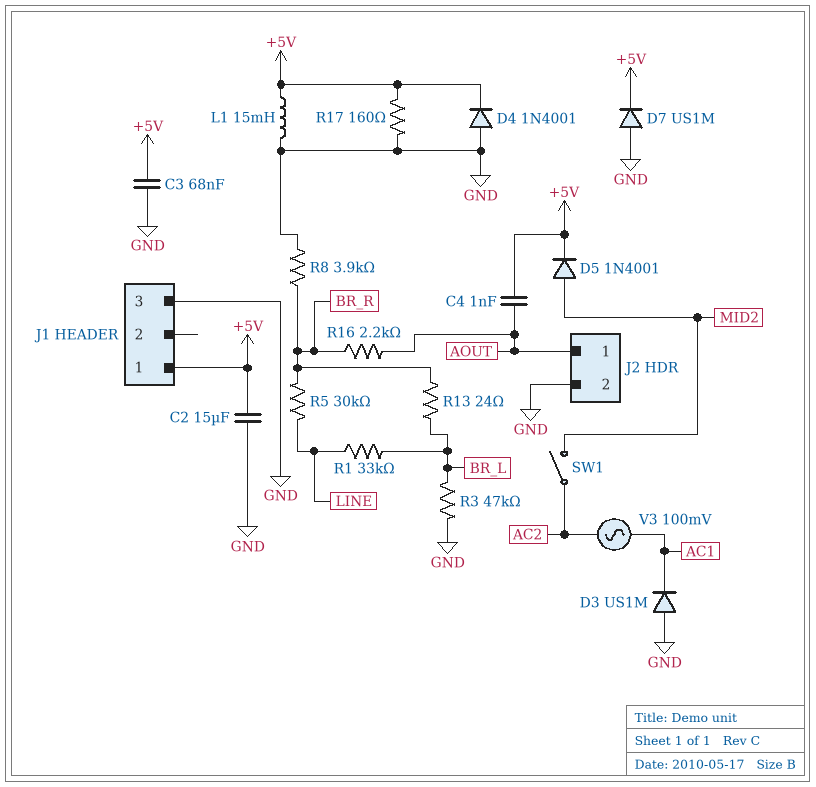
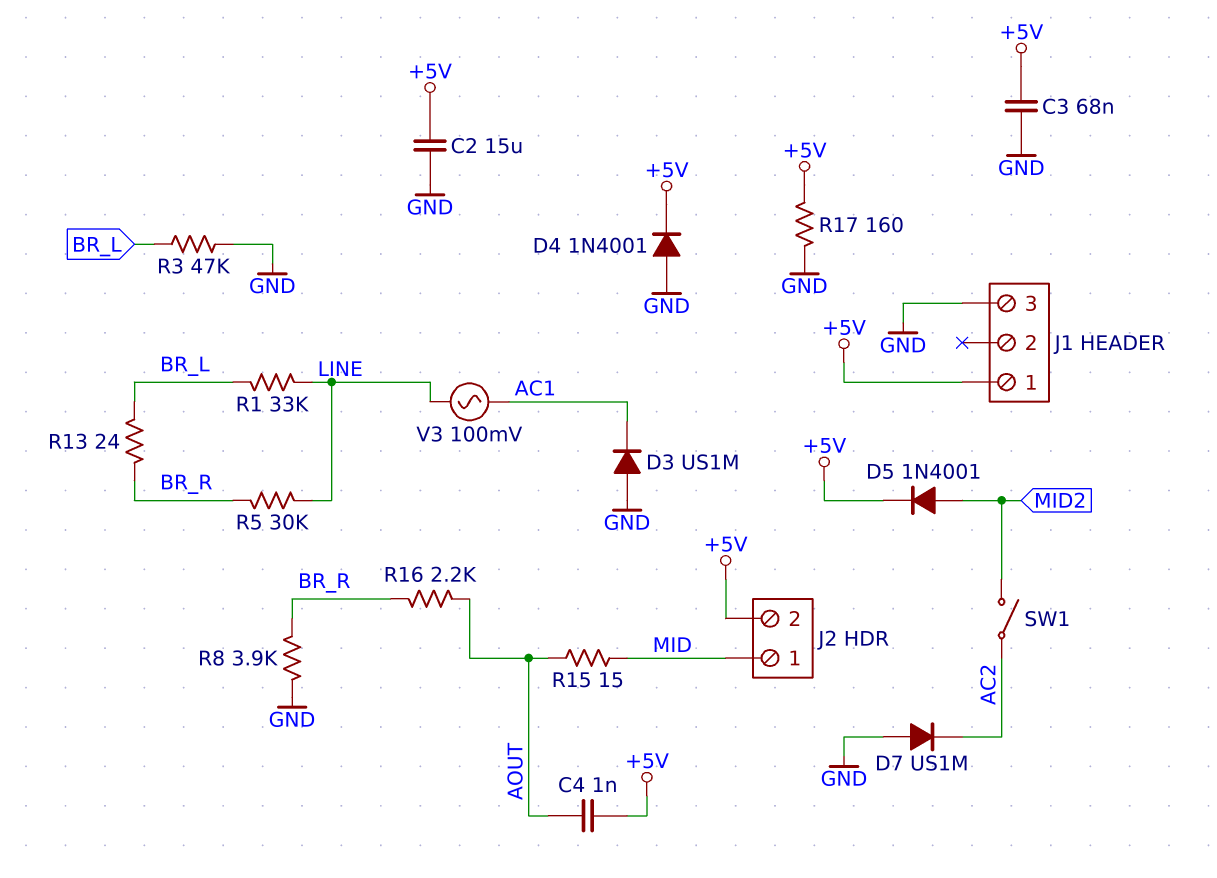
D7: diode US1M (A GND, K +5V) -> diode US1M (A GND, K AC2)
J2 pin 1: AOUT -> MID
J2 pin 2: GND -> +5V
L1: 15mH (+5V, GND) -> none
R15: none -> 15 (AOUT, MID)
V3: AC 100mV (AC1, AC2) -> AC 100mV (AC1, LINE)

